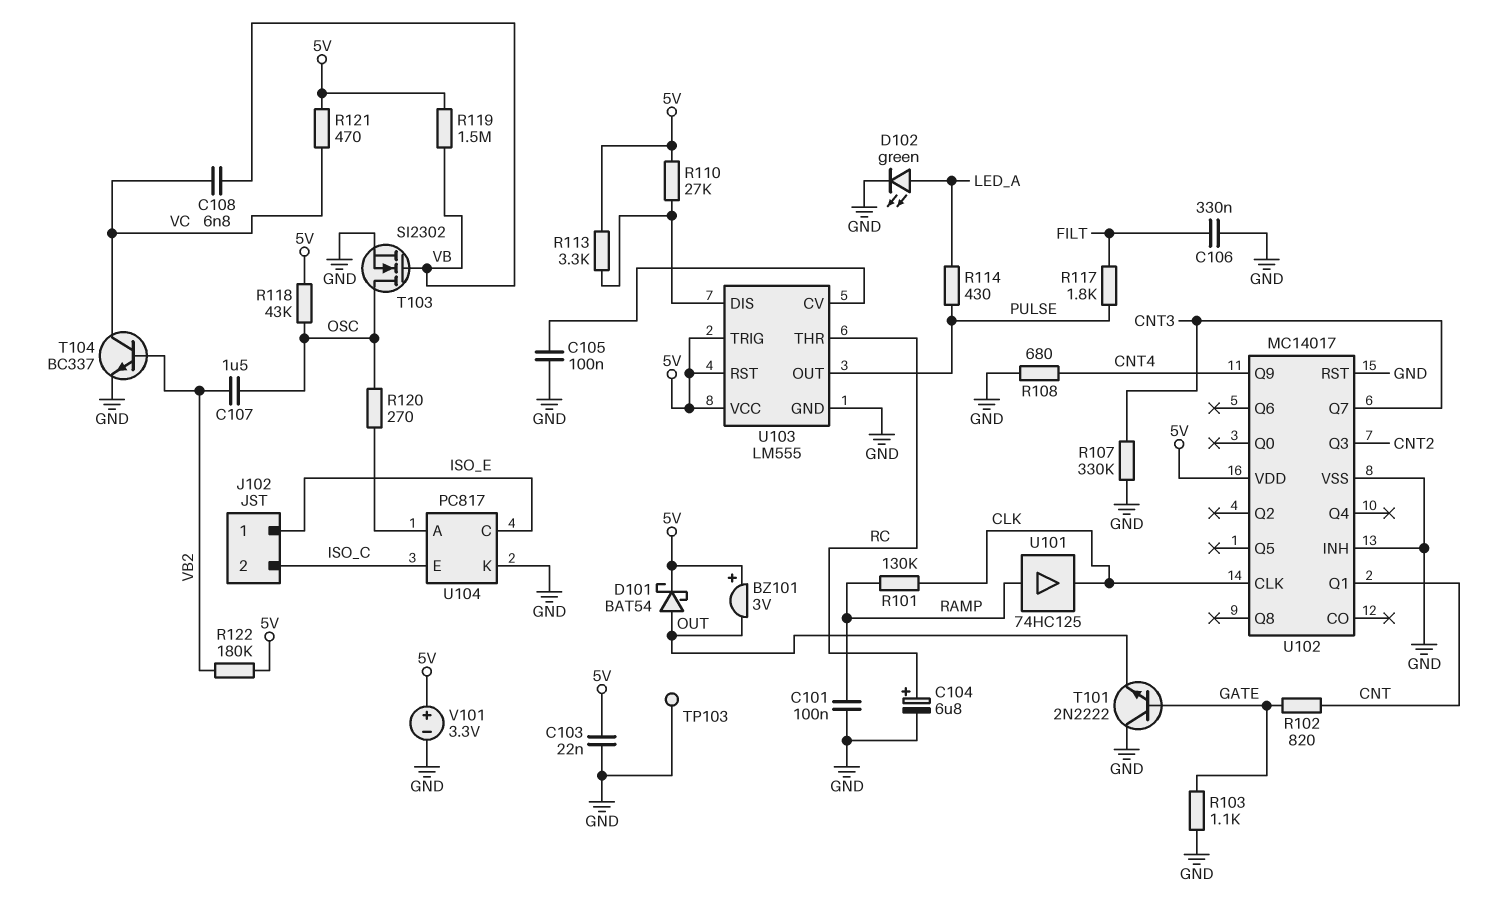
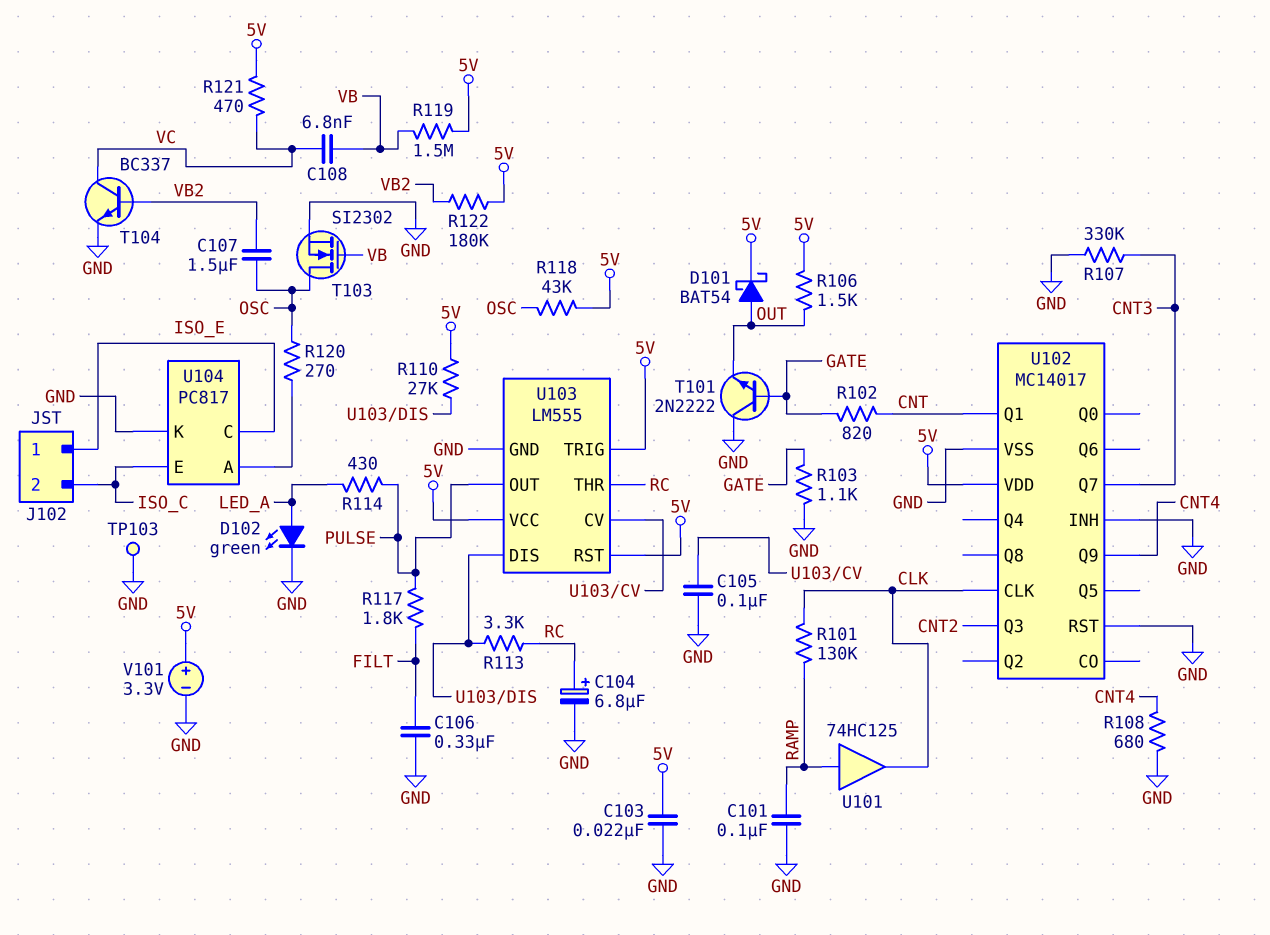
BZ101: buzzer 3V (plus 5V, minus OUT) -> none
R106: none -> 1.5k (5V, OUT)
R113: 3.3k (5V, U103/DIS) -> 3.3k (RC, U103/DIS)

